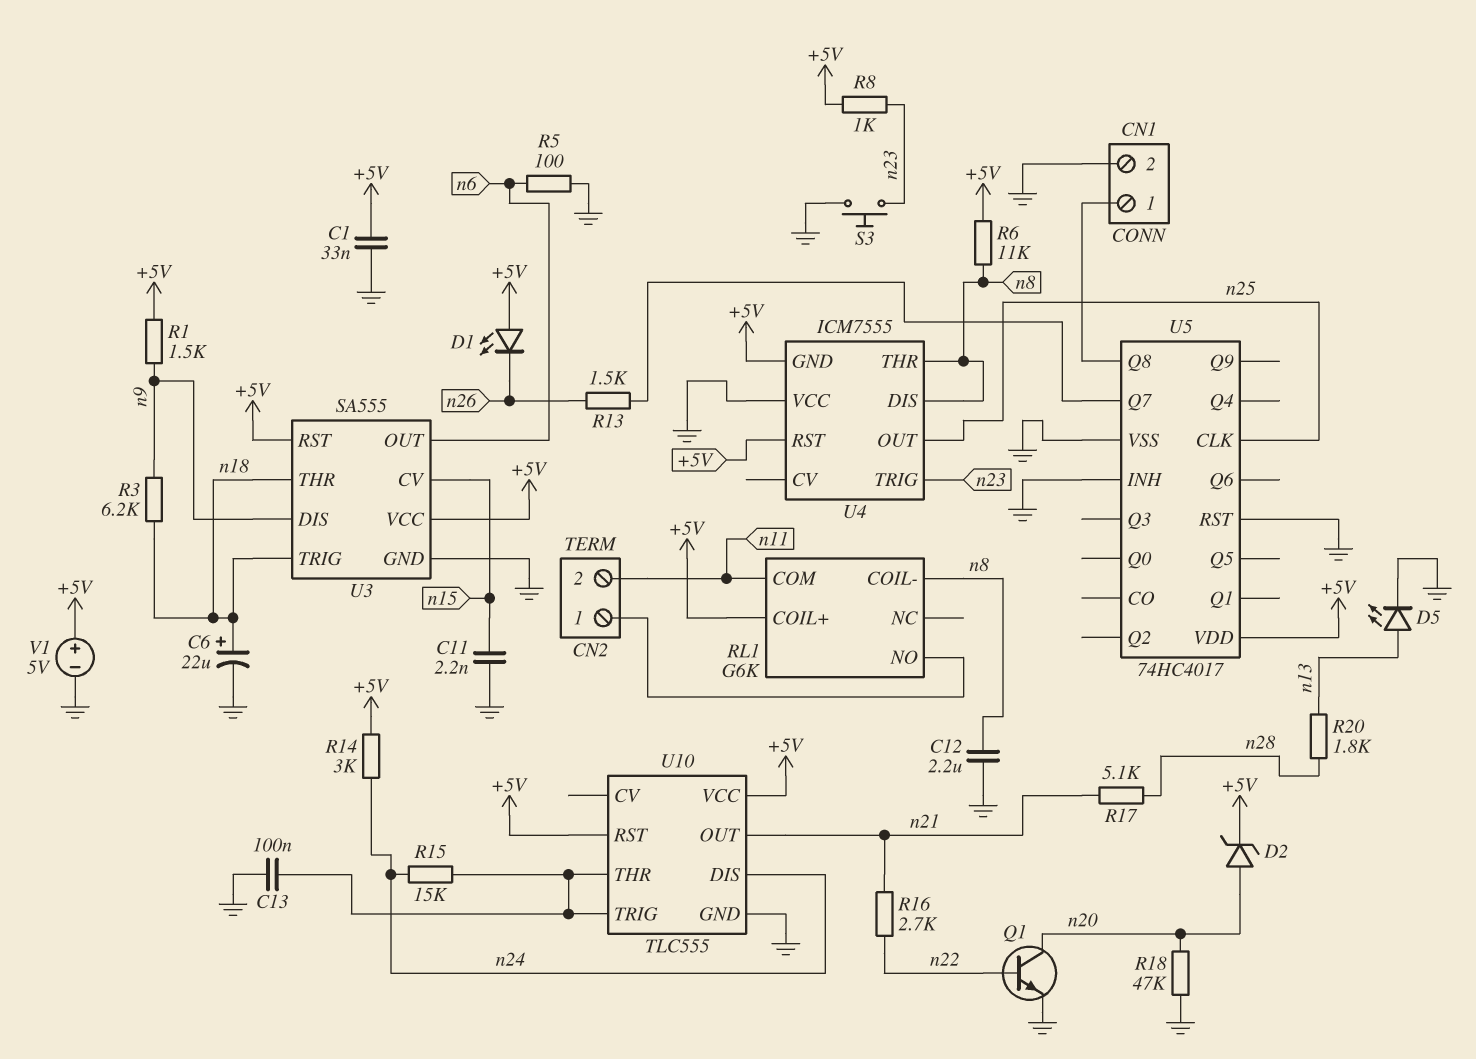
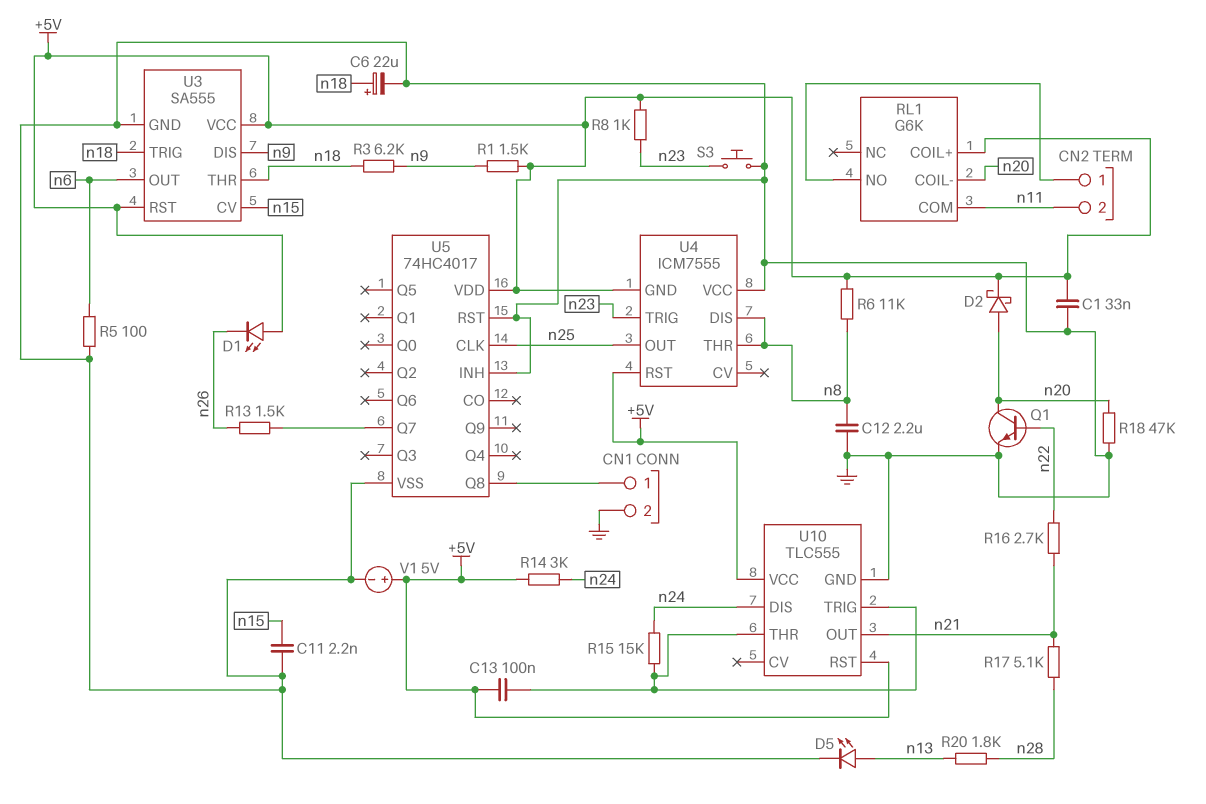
C13: 100nF (GND, U10/THR) -> 100nF (+5V, U10/THR)
D2: zener (A n20, K +5V) -> schottky (A n20, K +5V)
RL1 pin COIL-: n8 -> n20

